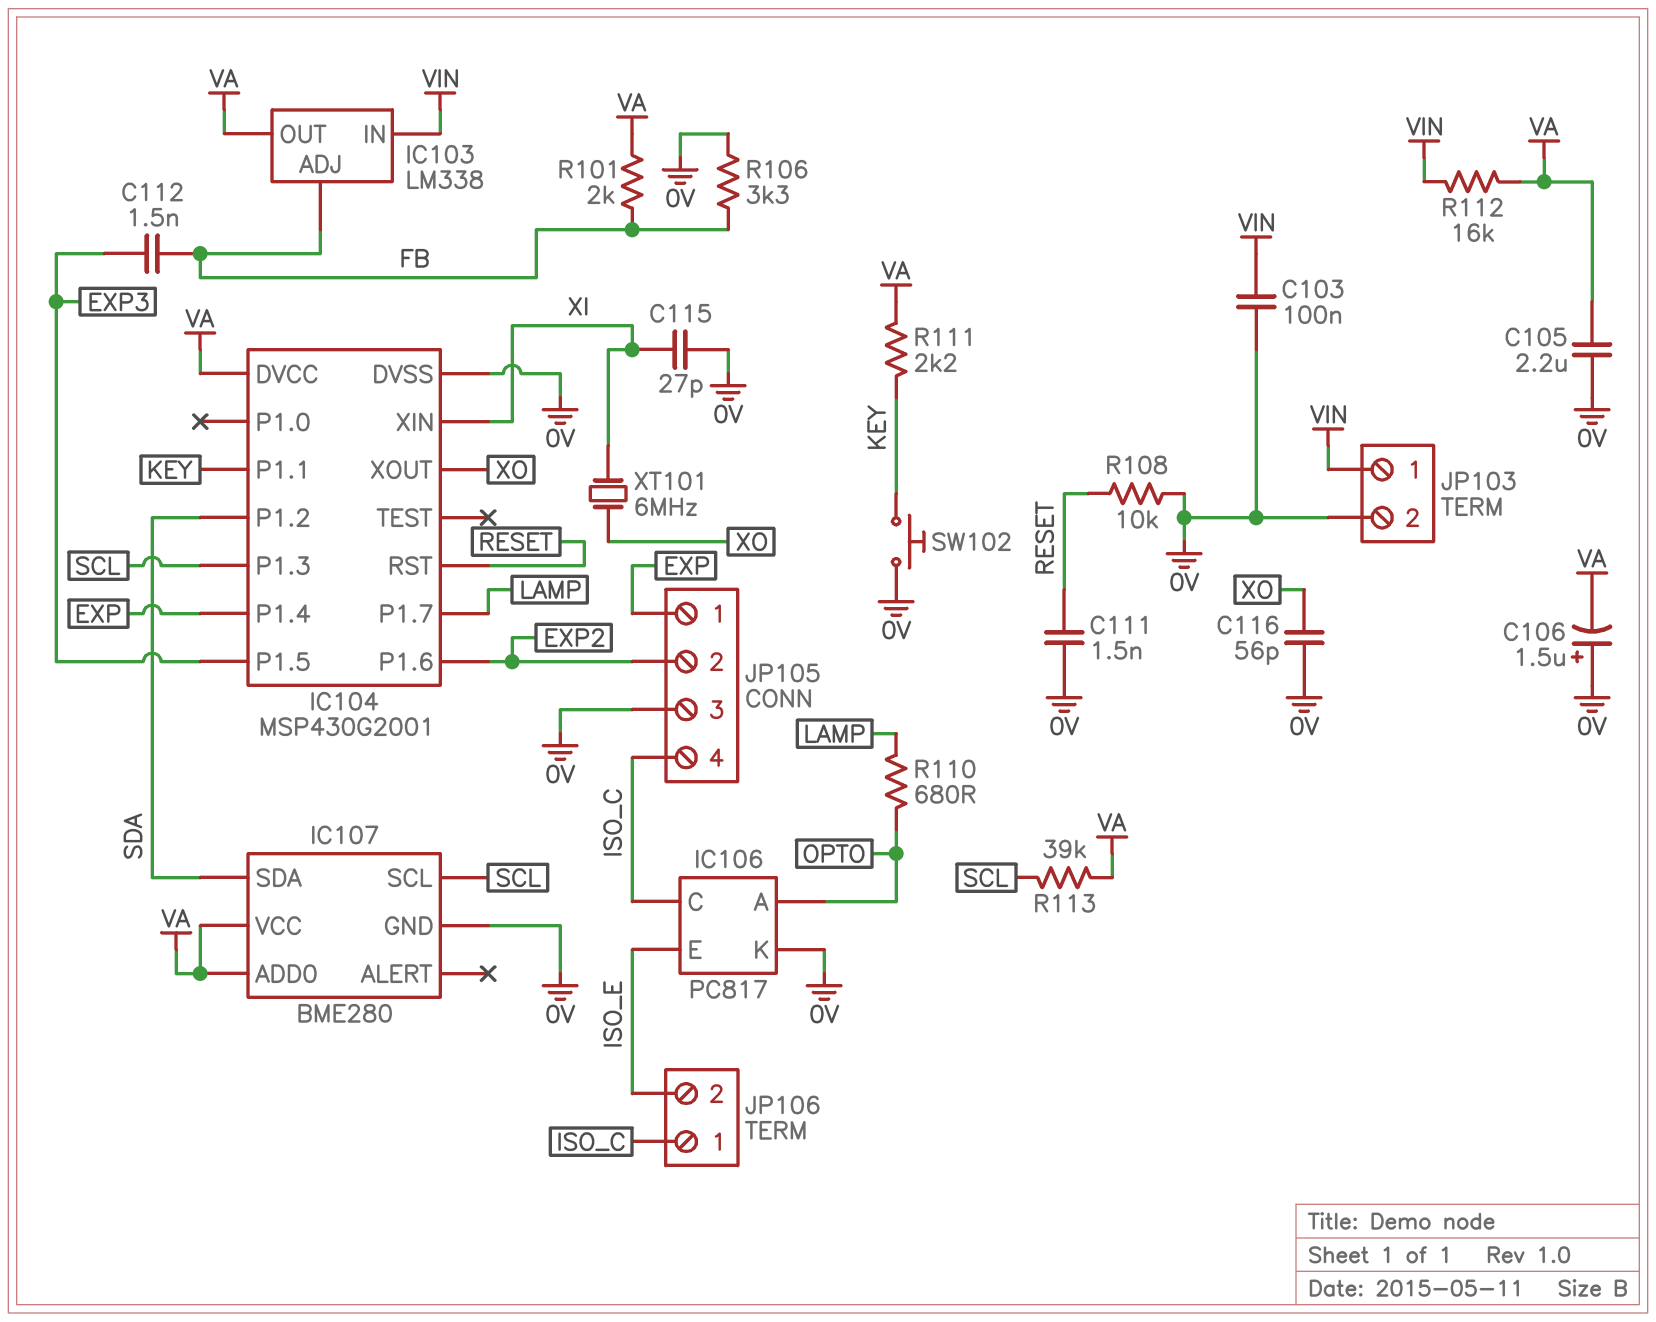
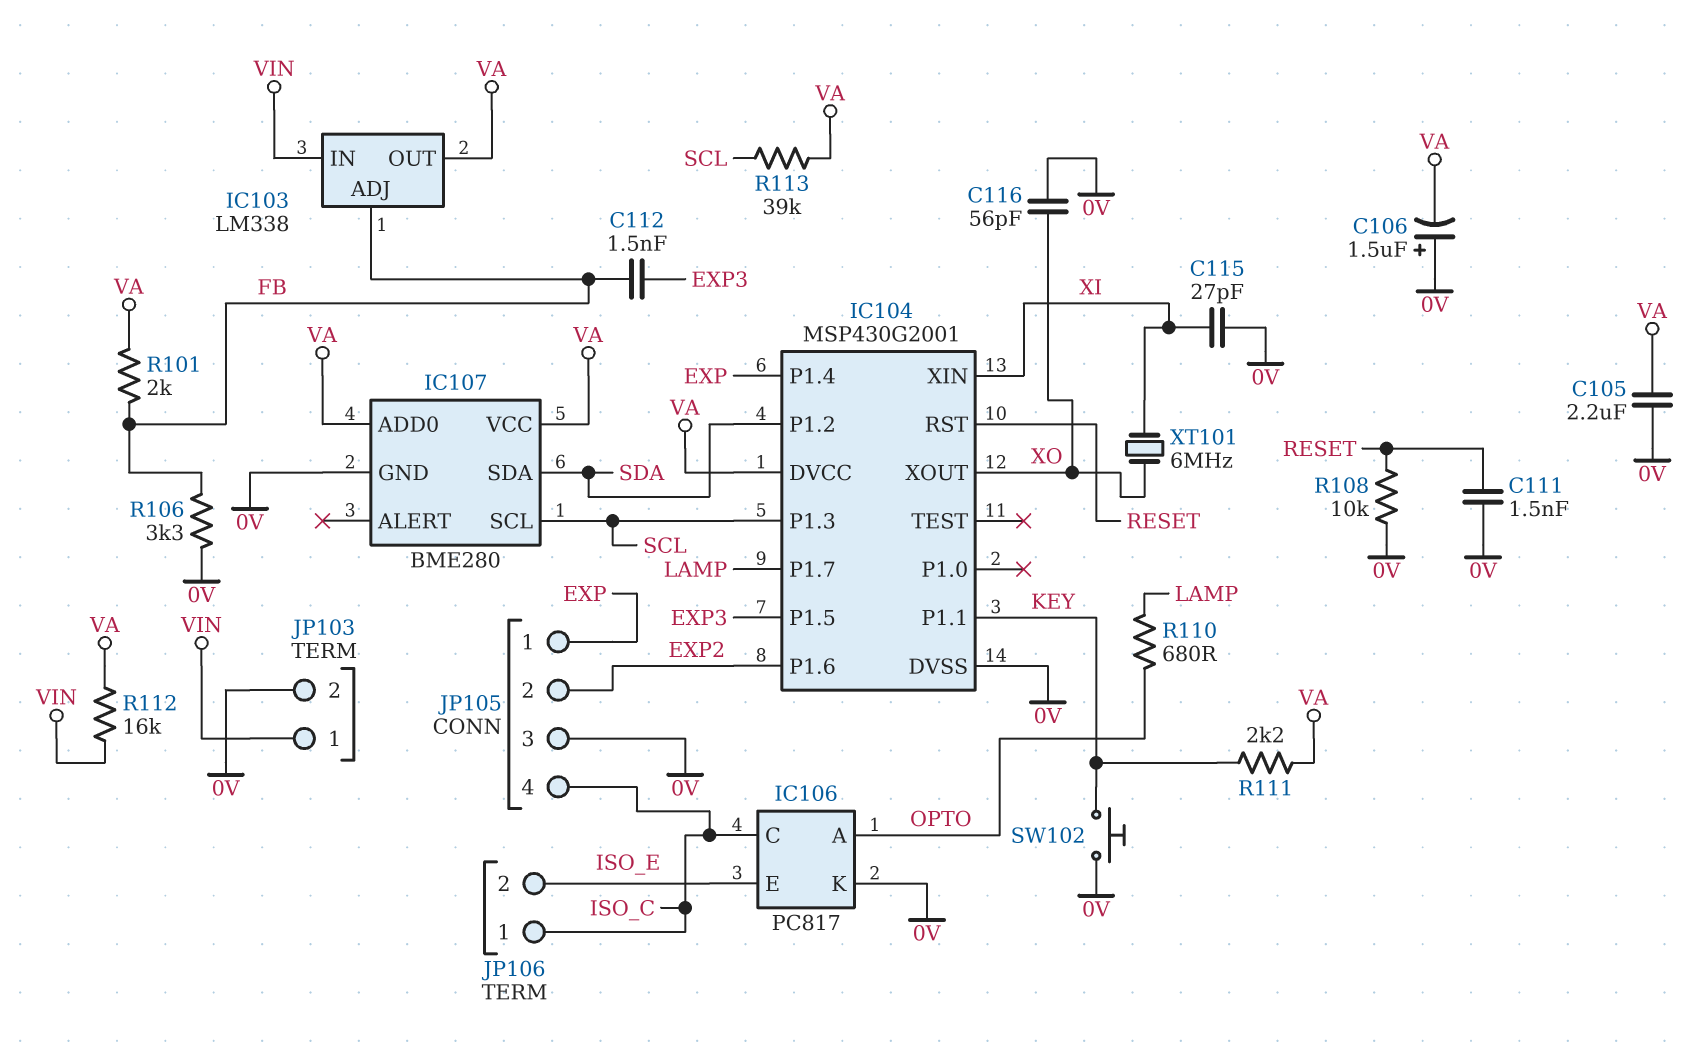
C103: 100nF (0V, VIN) -> none

